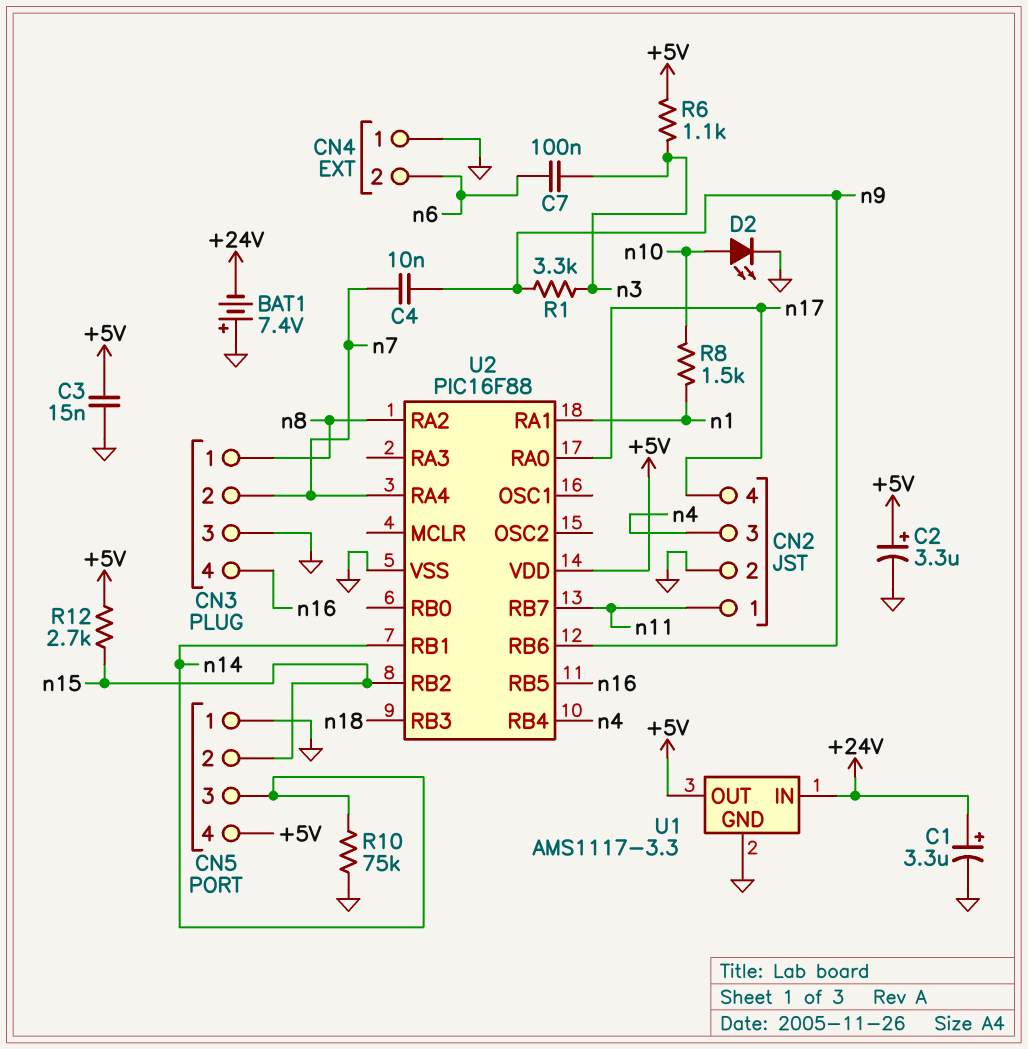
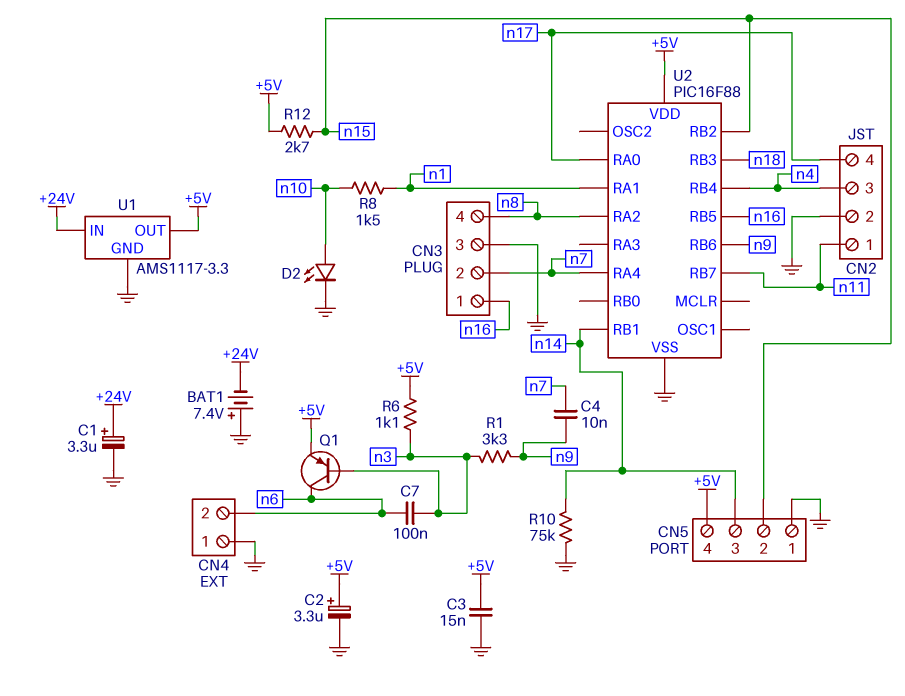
CN3 pin 1: n8 -> n16
CN3 pin 4: n16 -> n8
Q1: none -> PNP (B n3, C n6, E +5V)

